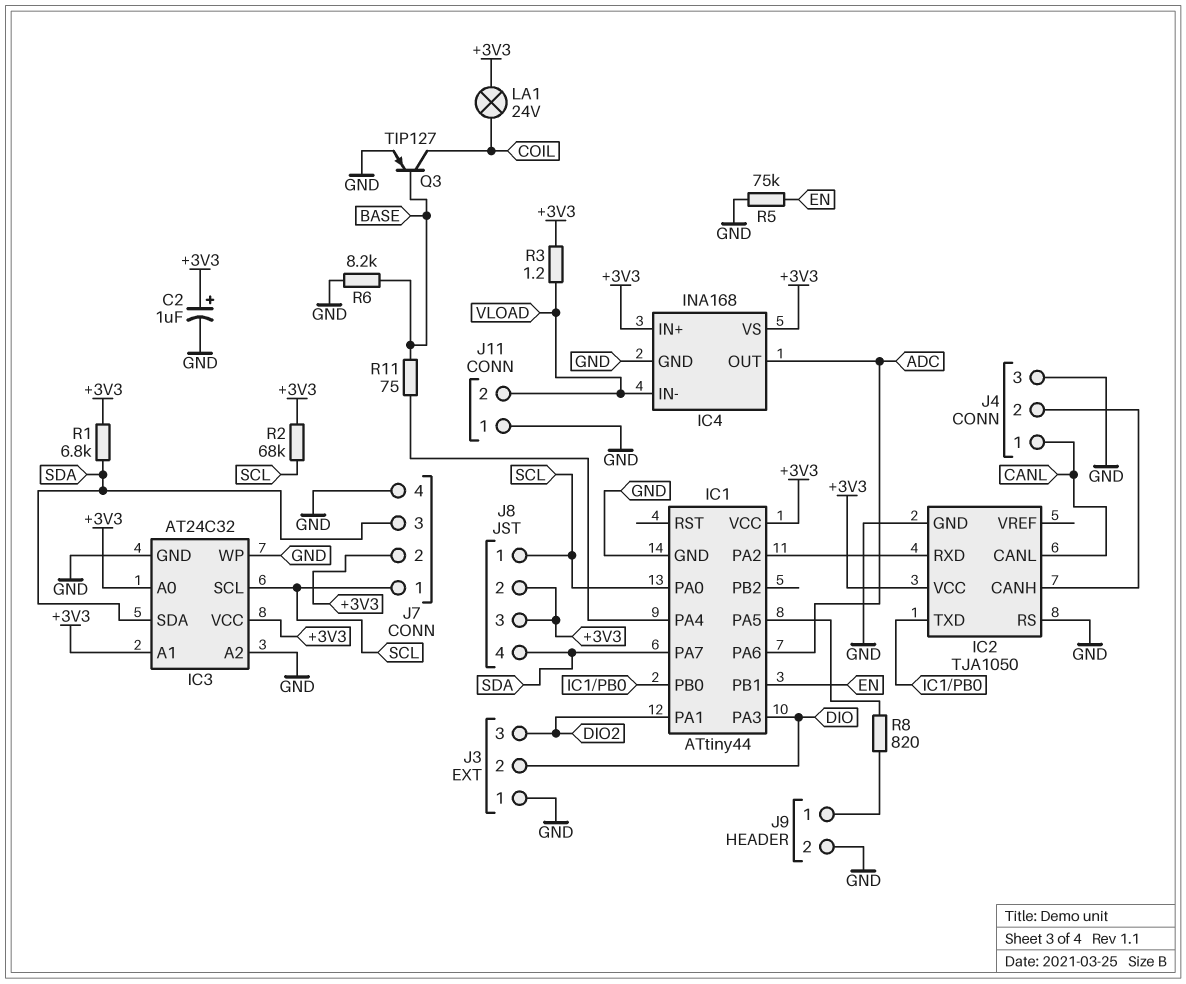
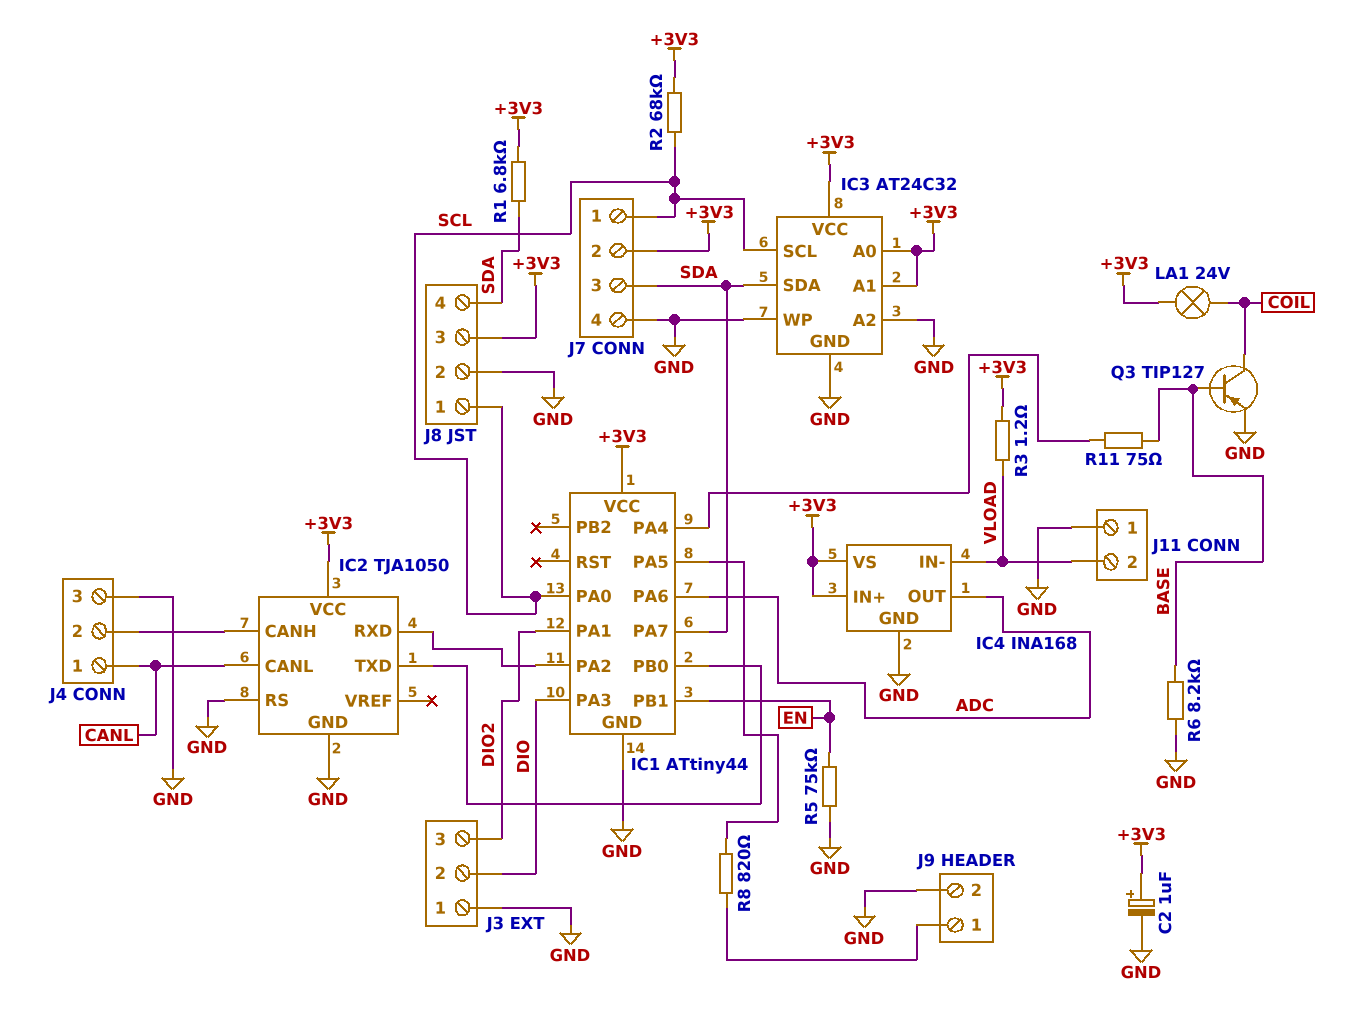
J8 pin 2: +3V3 -> GND

